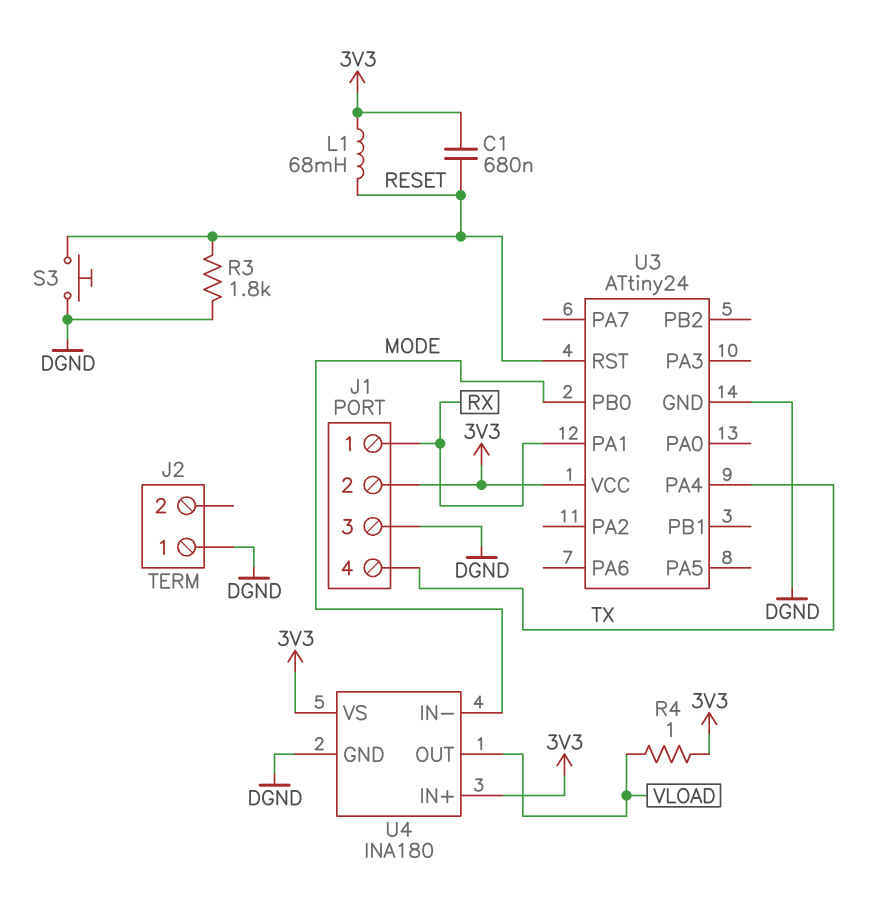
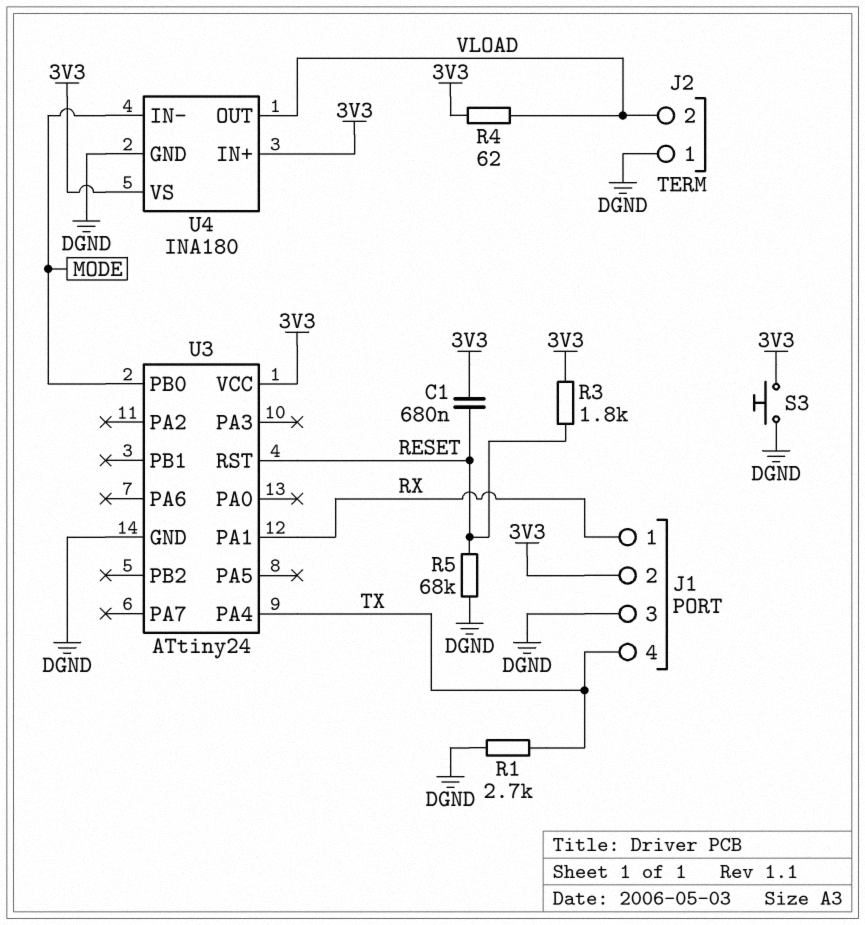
J2 pin 2: none -> VLOAD
L1: 68mH (3V3, RESET) -> none
R1: none -> 2.7k (DGND, TX)
R3: 1.8k (DGND, RESET) -> 1.8k (3V3, RESET)
R4: 1 (3V3, VLOAD) -> 62 (3V3, VLOAD)
R5: none -> 68k (DGND, RESET)
S3: button (DGND, RESET) -> button (3V3, DGND)

